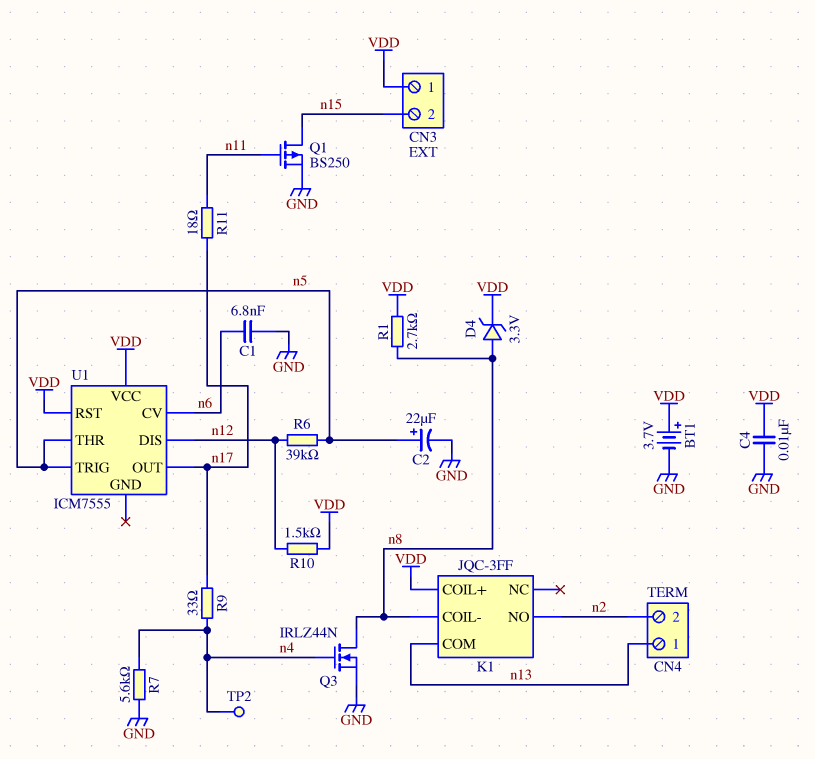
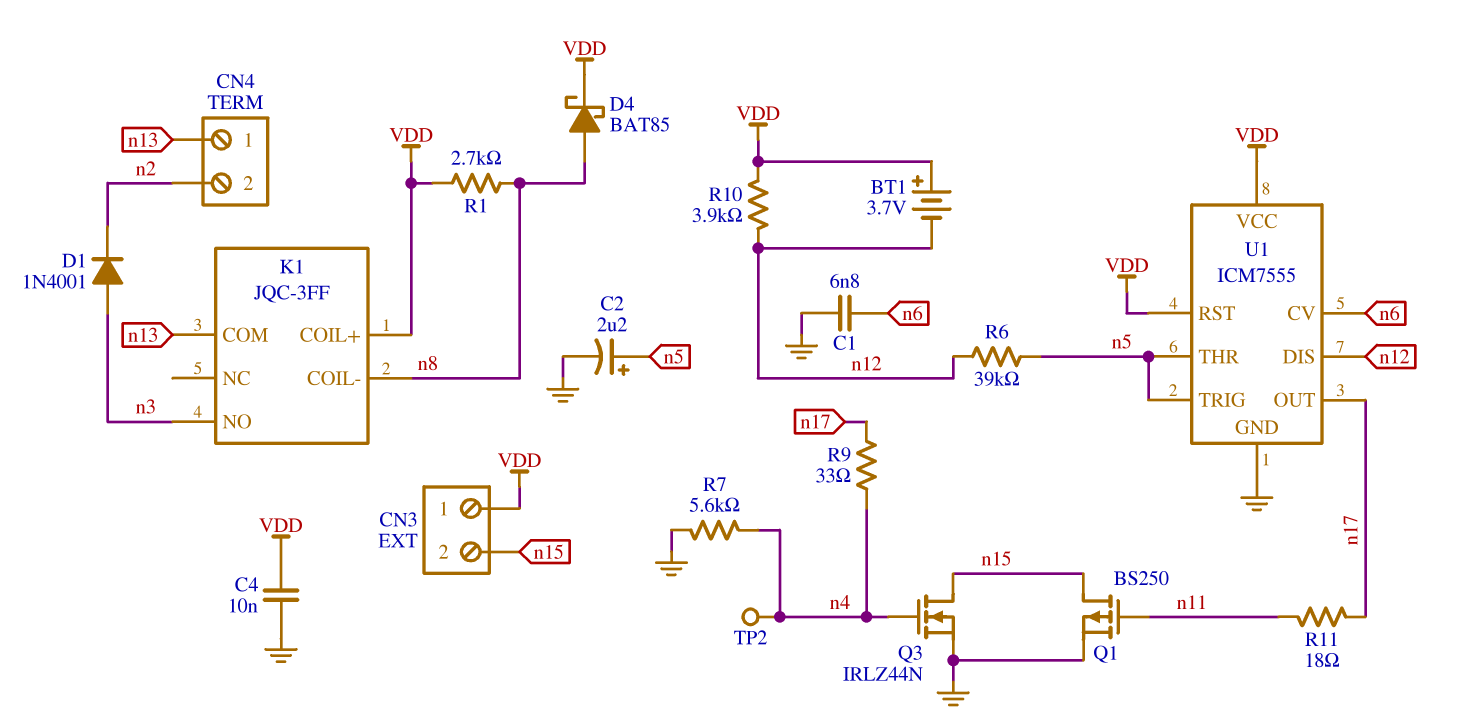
BT1: 3.7V (plus VDD, minus GND) -> 3.7V (plus VDD, minus n12)
C2: 22uF (plus n5, minus GND) -> 2.2uF (plus n5, minus GND)
D1: none -> diode 1N4001 (A n3, K n2)
D4: zener 3.3V (A n8, K VDD) -> schottky BAT85 (A n8, K VDD)
K1 pin NO: n2 -> n3
Q3: NMOS IRLZ44N (G n4, D n8, S GND) -> NMOS IRLZ44N (G n4, D n15, S GND)
R10: 1.5k (VDD, n12) -> 3.9k (VDD, n12)
U1 pin GND: none -> GND

